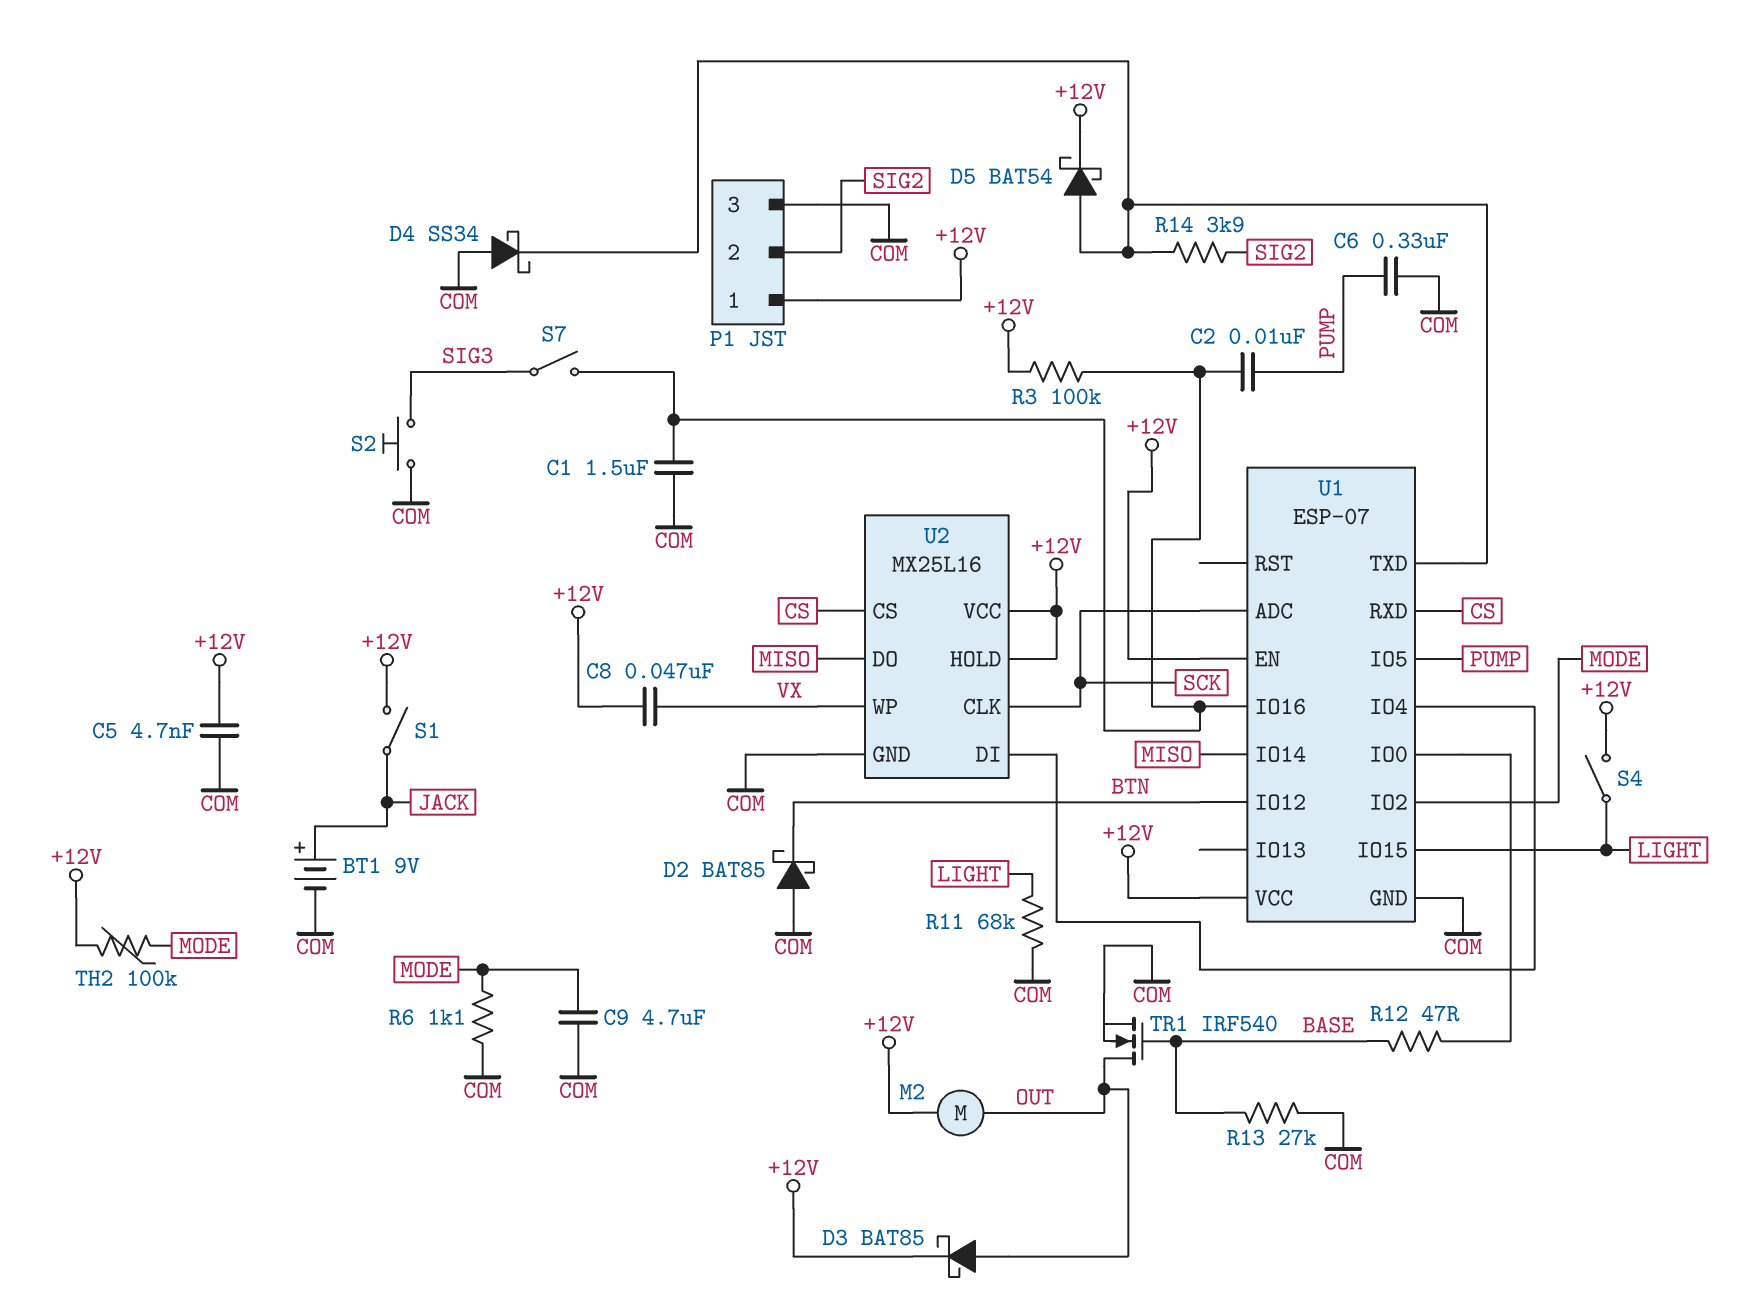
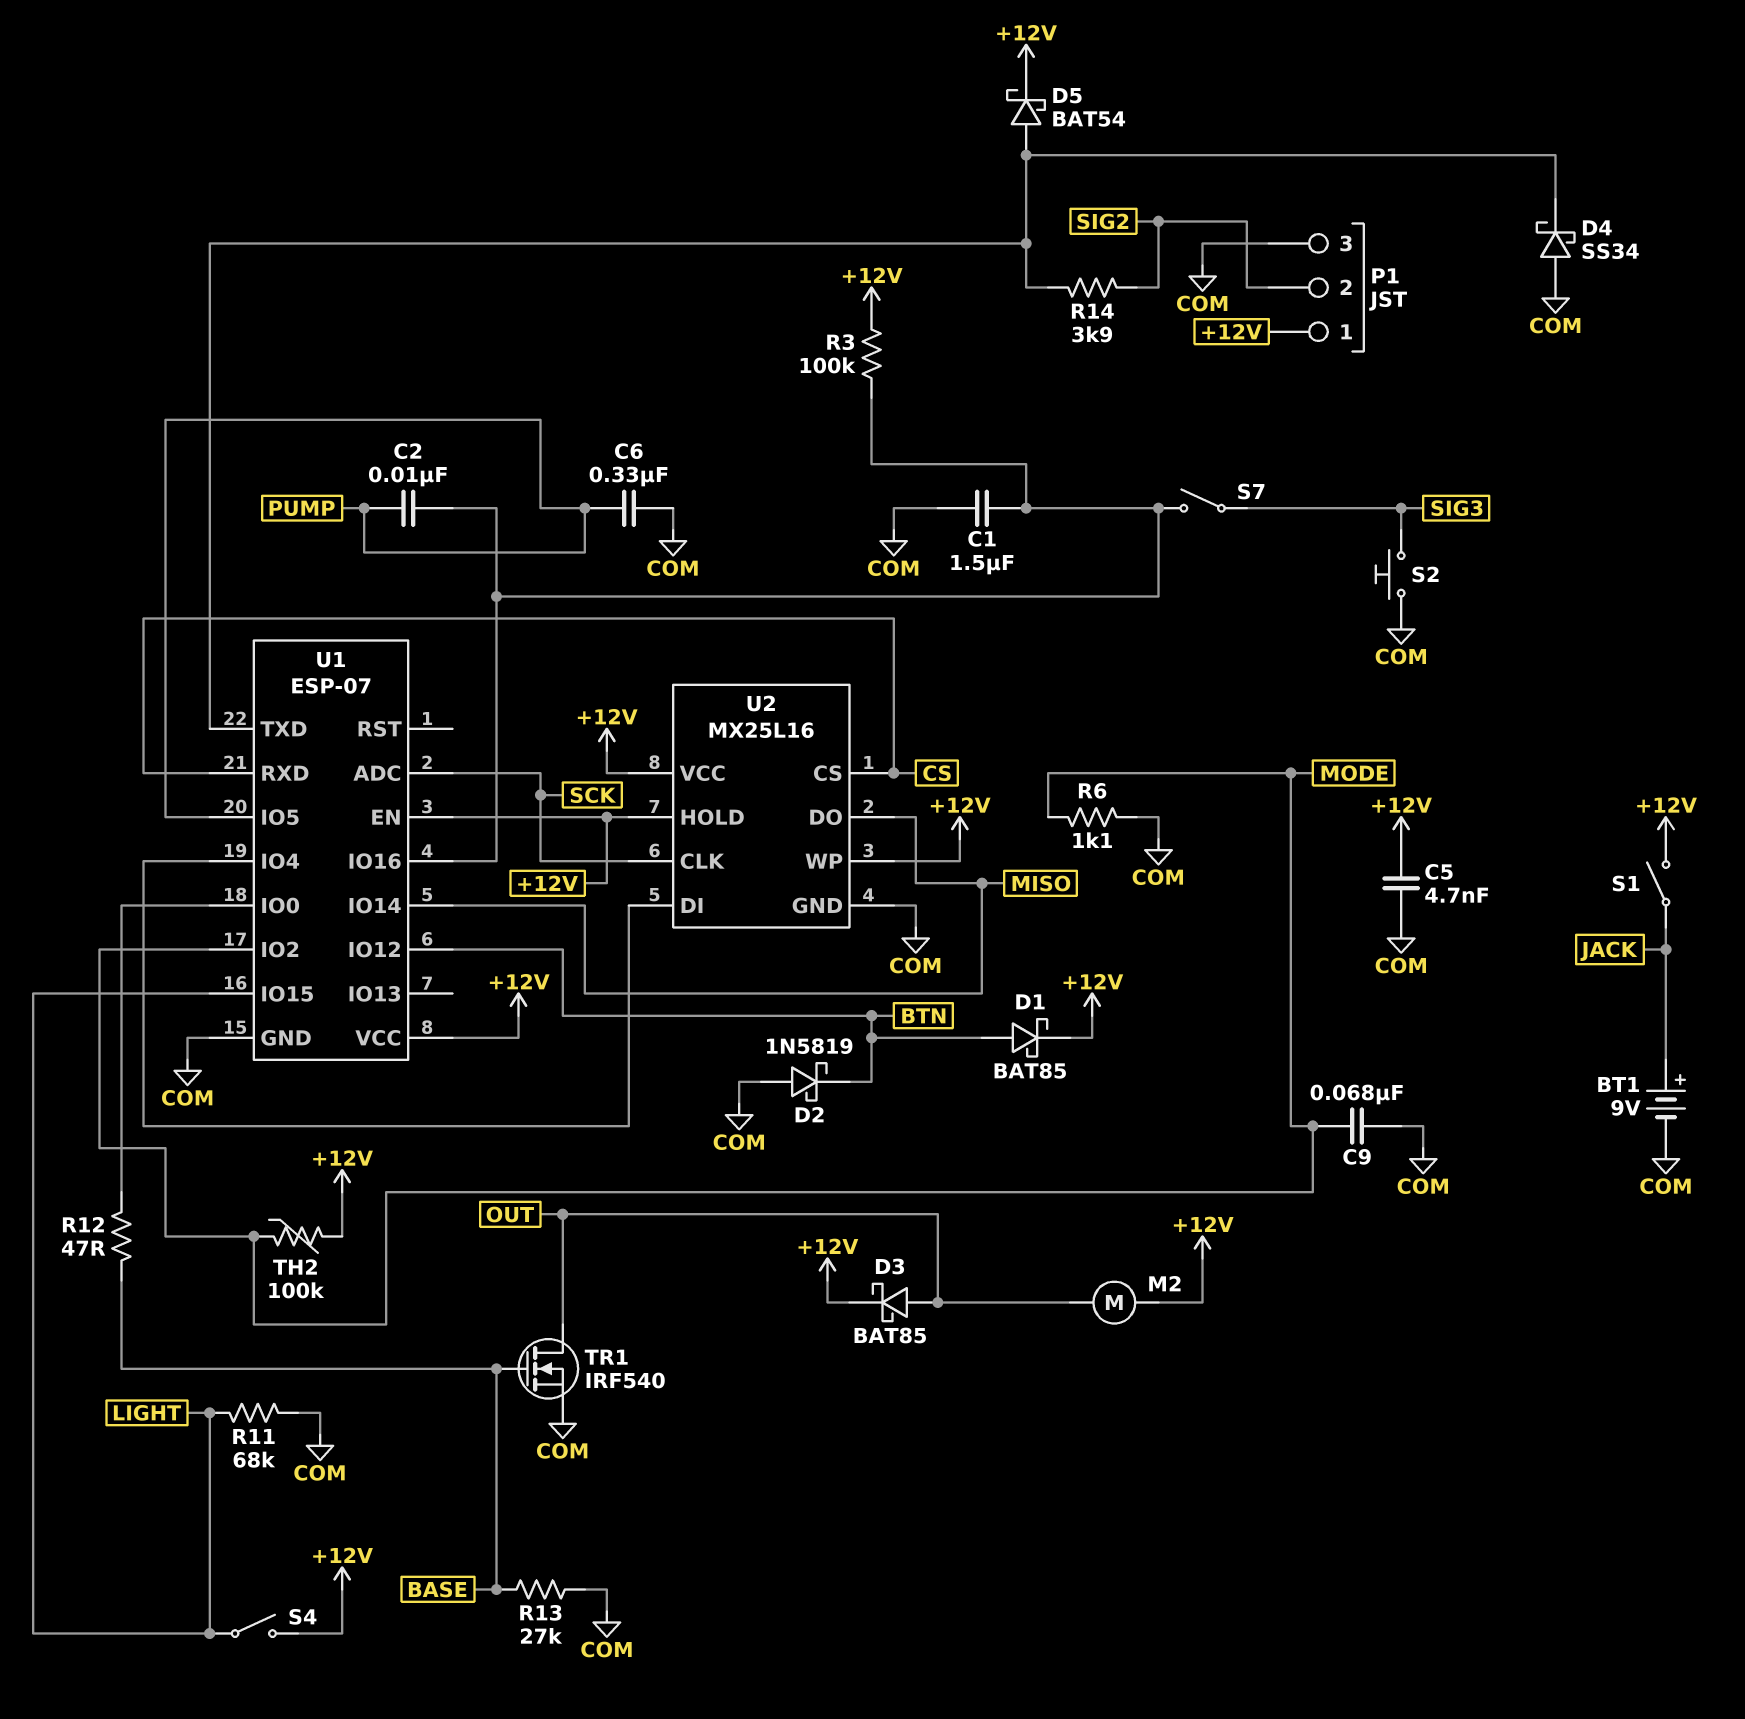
C8: 47nF (+12V, VX) -> none
C9: 4.7uF (COM, MODE) -> 68nF (COM, MODE)
D1: none -> schottky BAT85 (A BTN, K +12V)
D2: schottky BAT85 (A COM, K BTN) -> schottky 1N5819 (A COM, K BTN)
U2 pin WP: VX -> +12V

